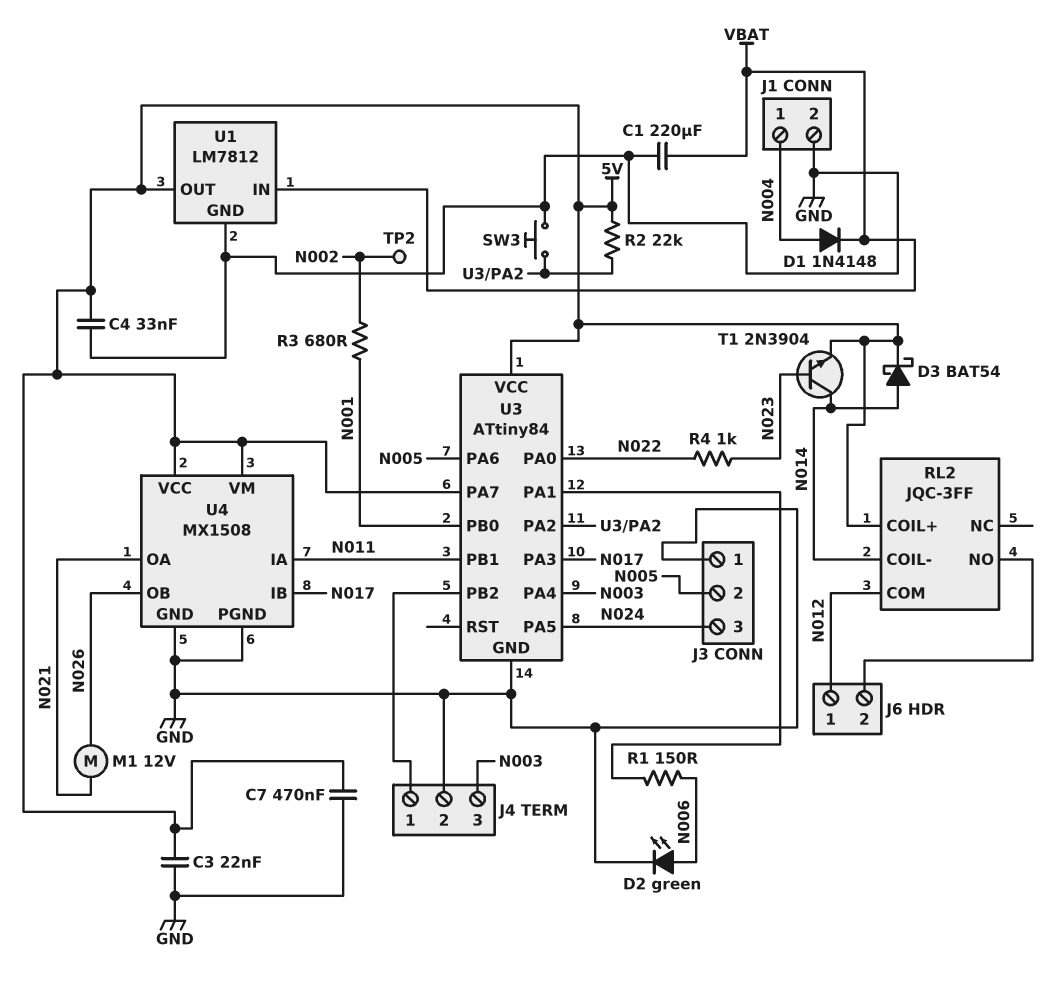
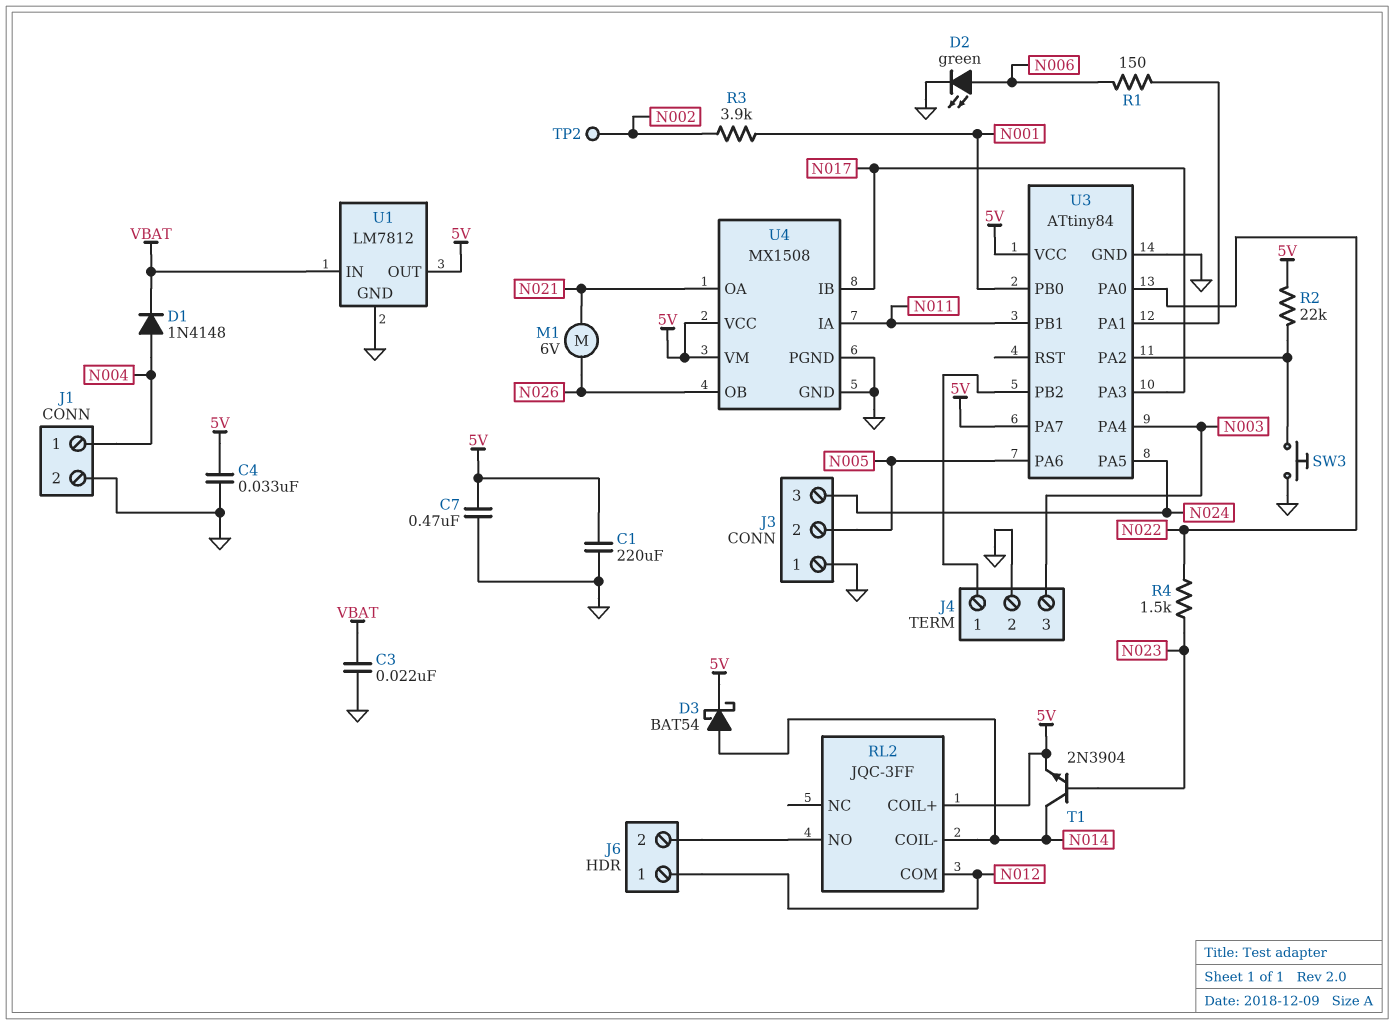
C1: 220uF (GND, VBAT) -> 220uF (5V, GND)
C3: 22nF (5V, GND) -> 22nF (GND, VBAT)
M1: motor 12V (N021, N026) -> motor 6V (N021, N026)
R3: 680 (N001, N002) -> 3.9k (N001, N002)
R4: 1k (N022, N023) -> 1.5k (N022, N023)

